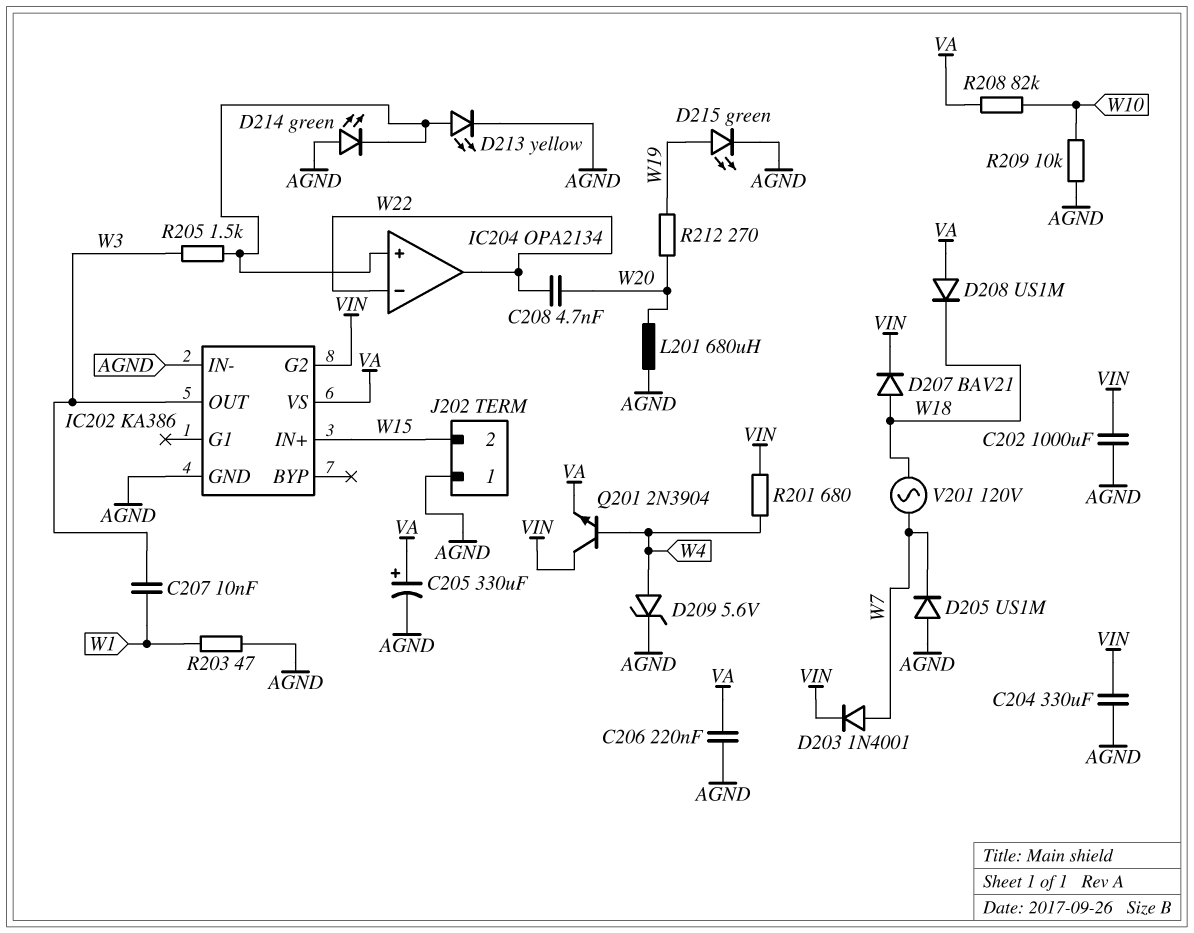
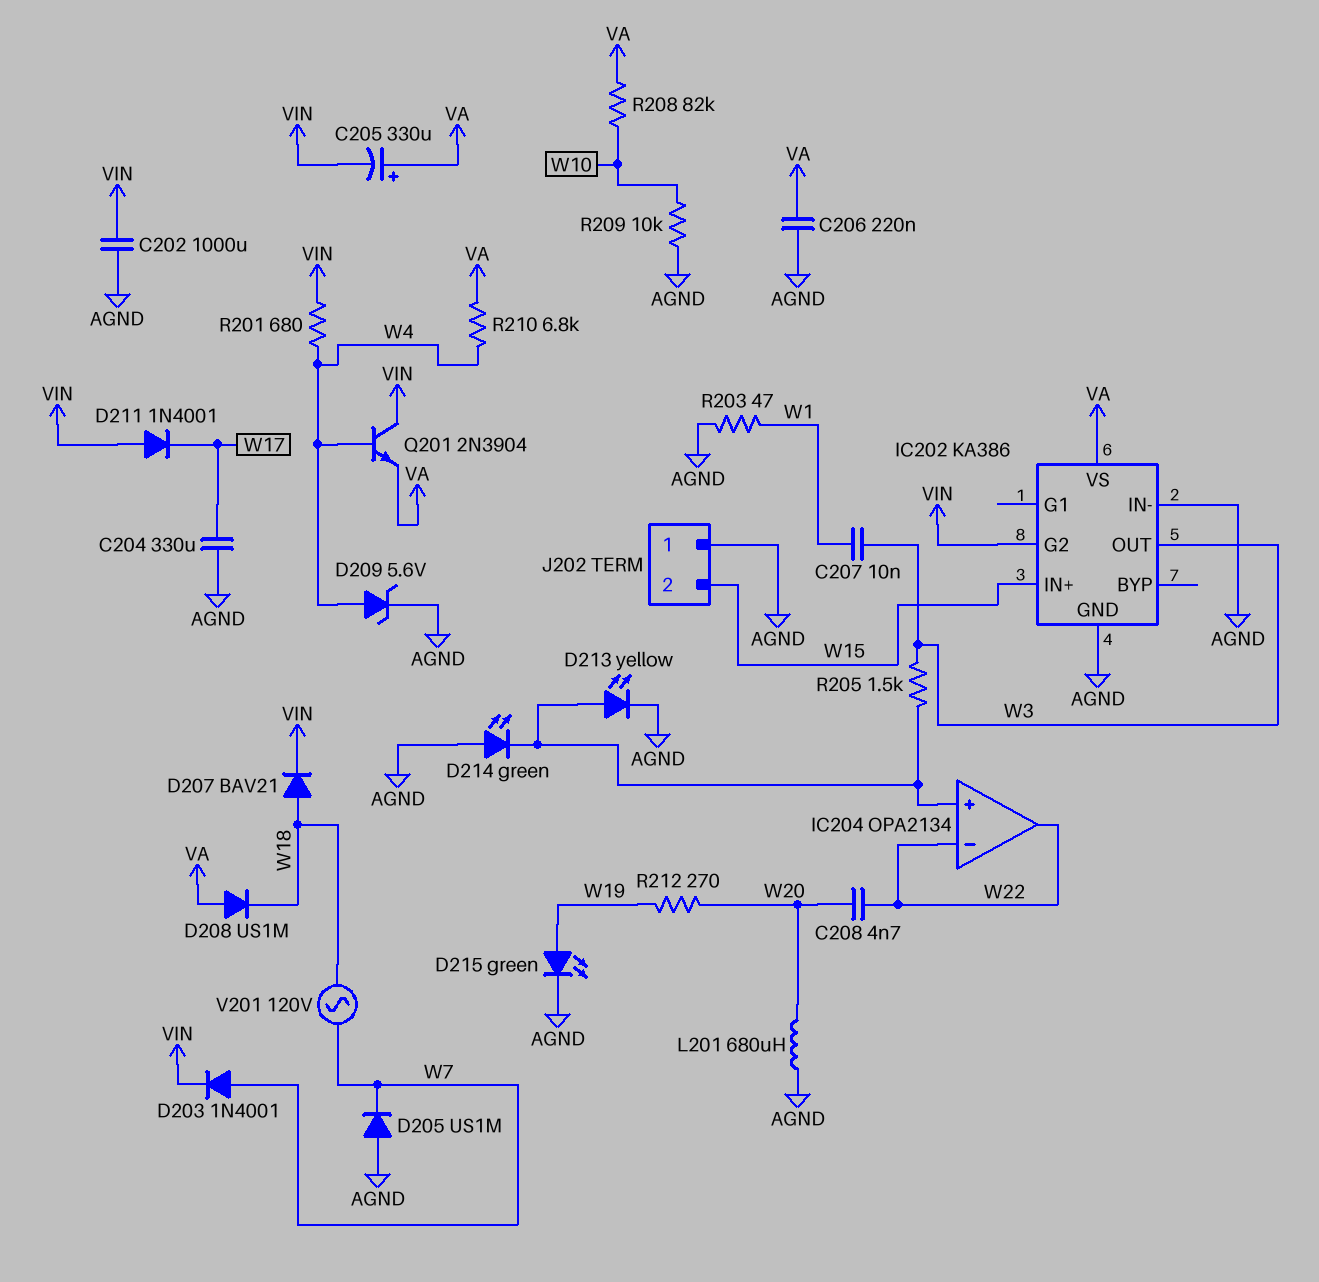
C204: 330uF (AGND, VIN) -> 330uF (AGND, W17)
C205: 330uF (plus VA, minus AGND) -> 330uF (plus VA, minus VIN)
D211: none -> diode 1N4001 (A VIN, K W17)
R210: none -> 6.8k (VA, W4)

